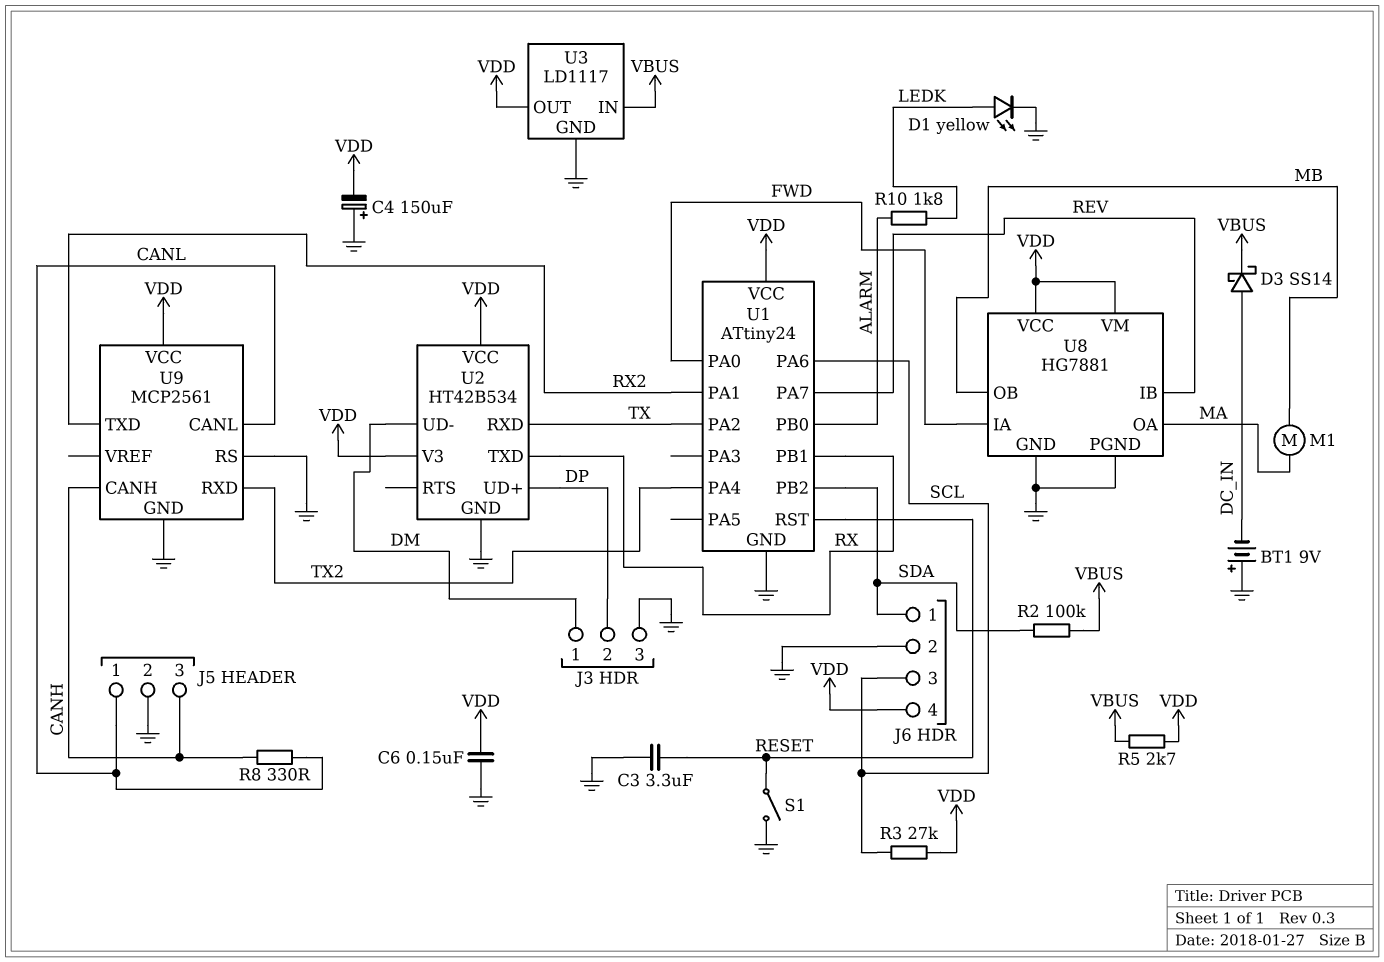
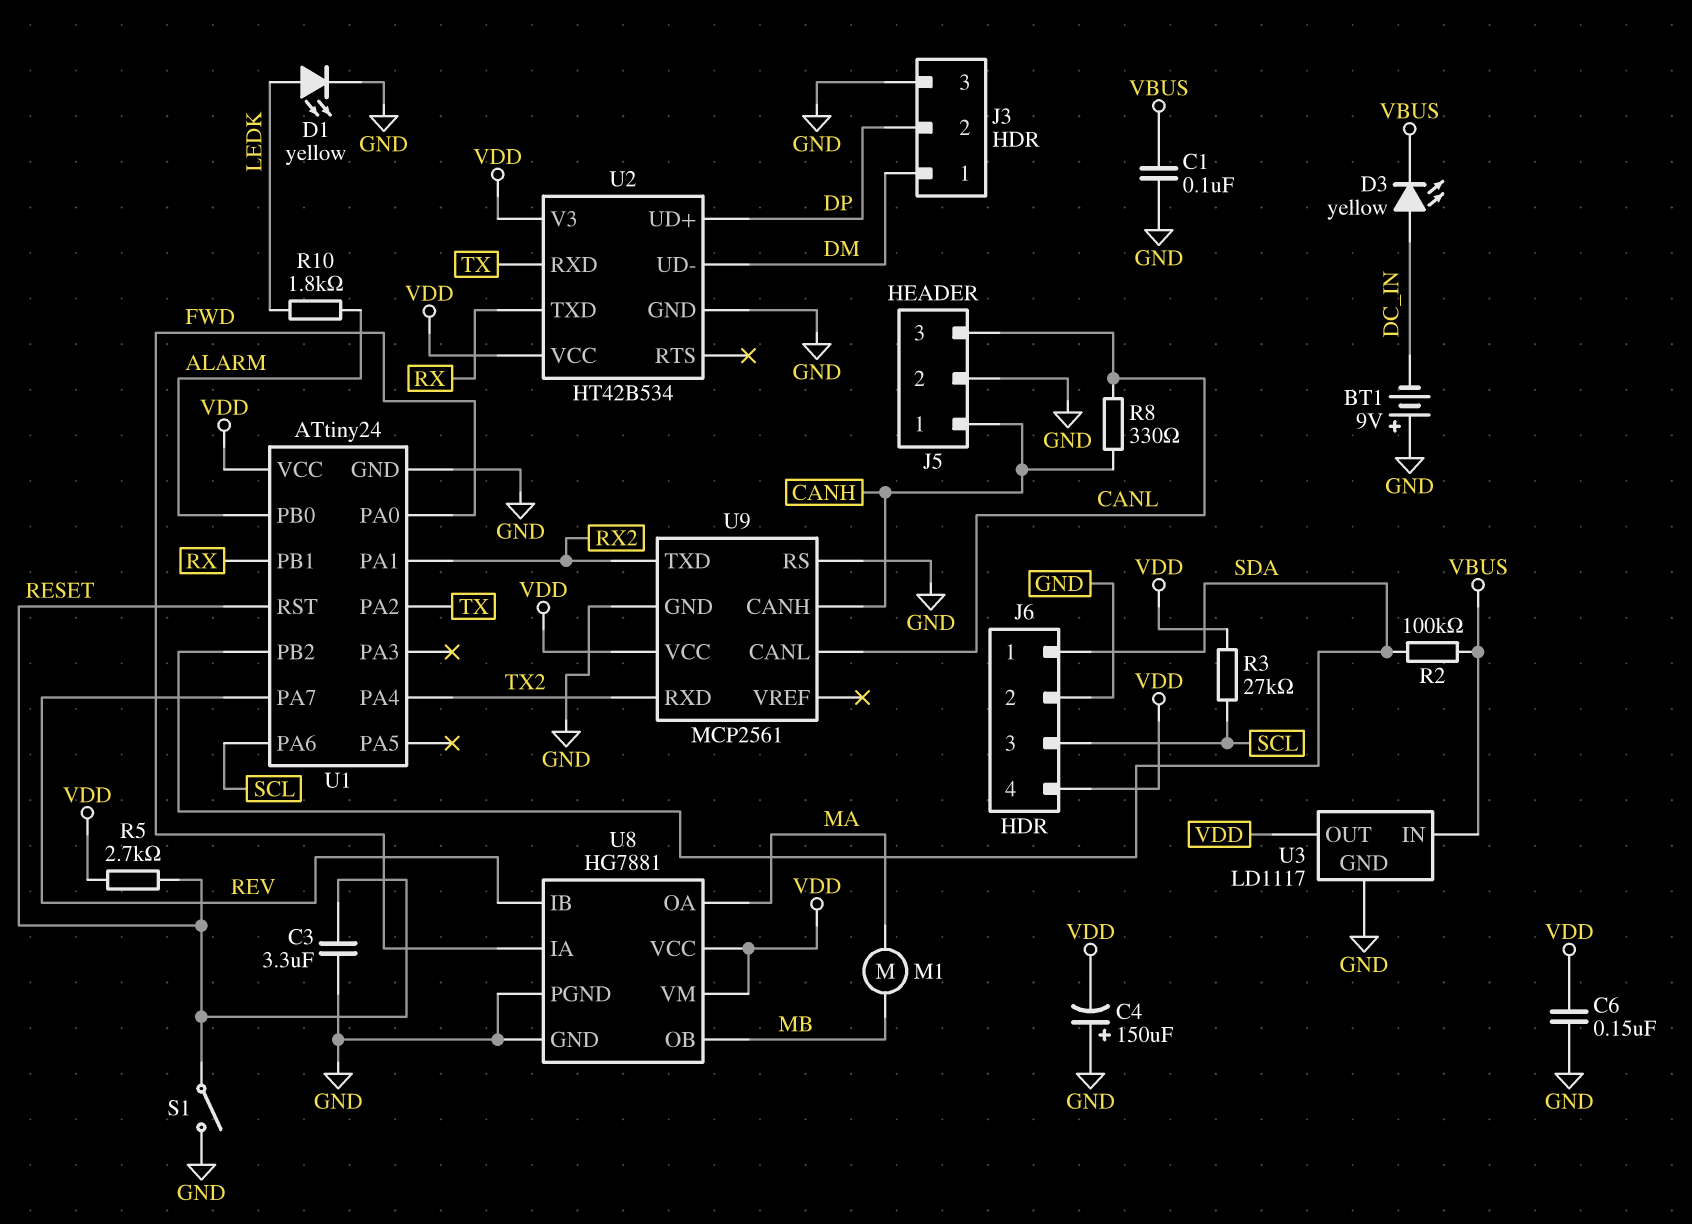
C1: none -> 100nF (GND, VBUS)
D3: schottky SS14 (A DC_IN, K VBUS) -> LED yellow (A DC_IN, K VBUS)
J5 pin 1: CANL -> CANH
J5 pin 3: CANH -> CANL
R5: 2.7k (VBUS, VDD) -> 2.7k (RESET, VDD)

